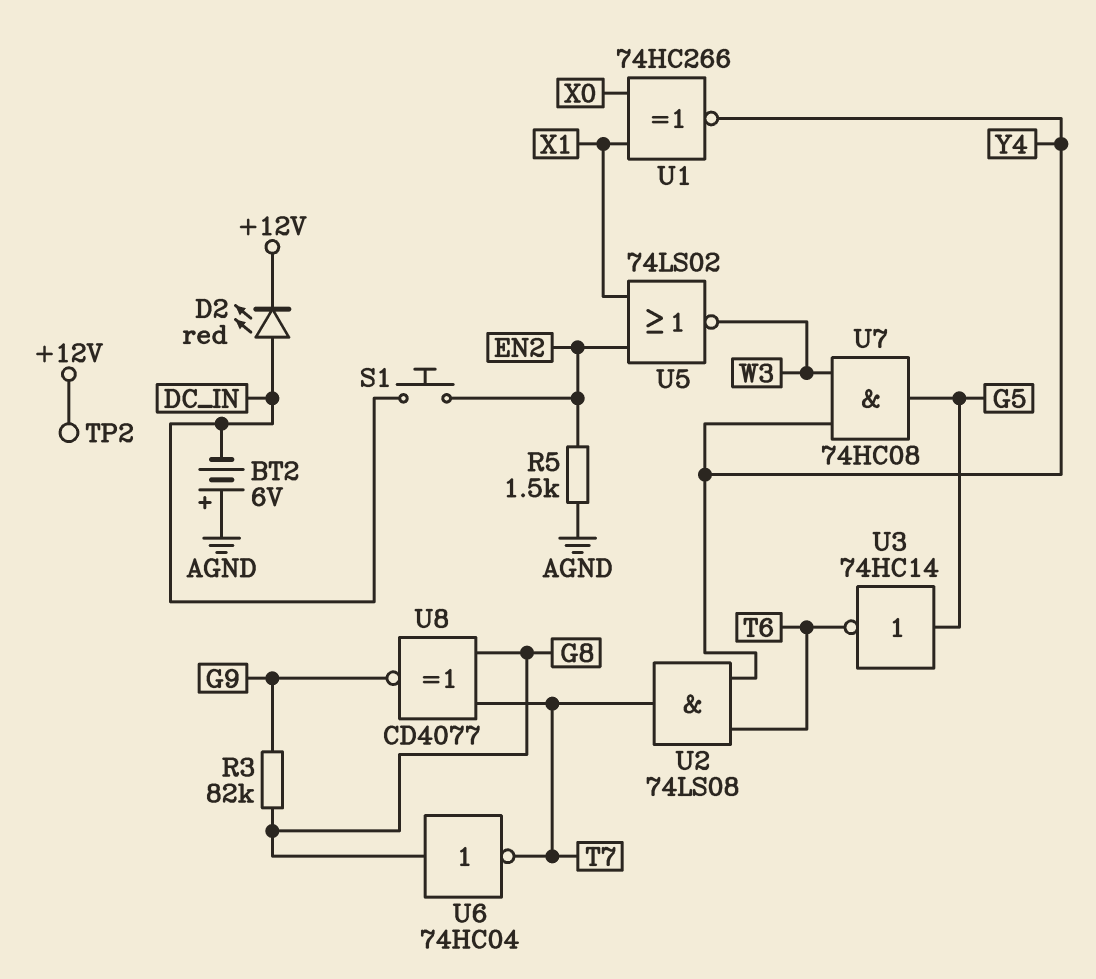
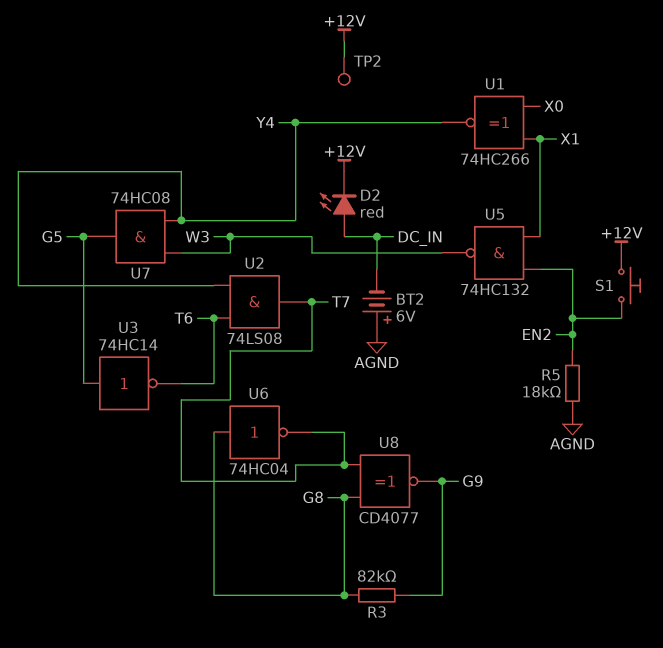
R5: 1.5k (AGND, EN2) -> 18k (AGND, EN2)
S1: button (DC_IN, EN2) -> button (+12V, EN2)
U5: NOR 74LS02 (in EN2, in X1, out W3) -> NAND 74HC132 (in EN2, in X1, out W3)

